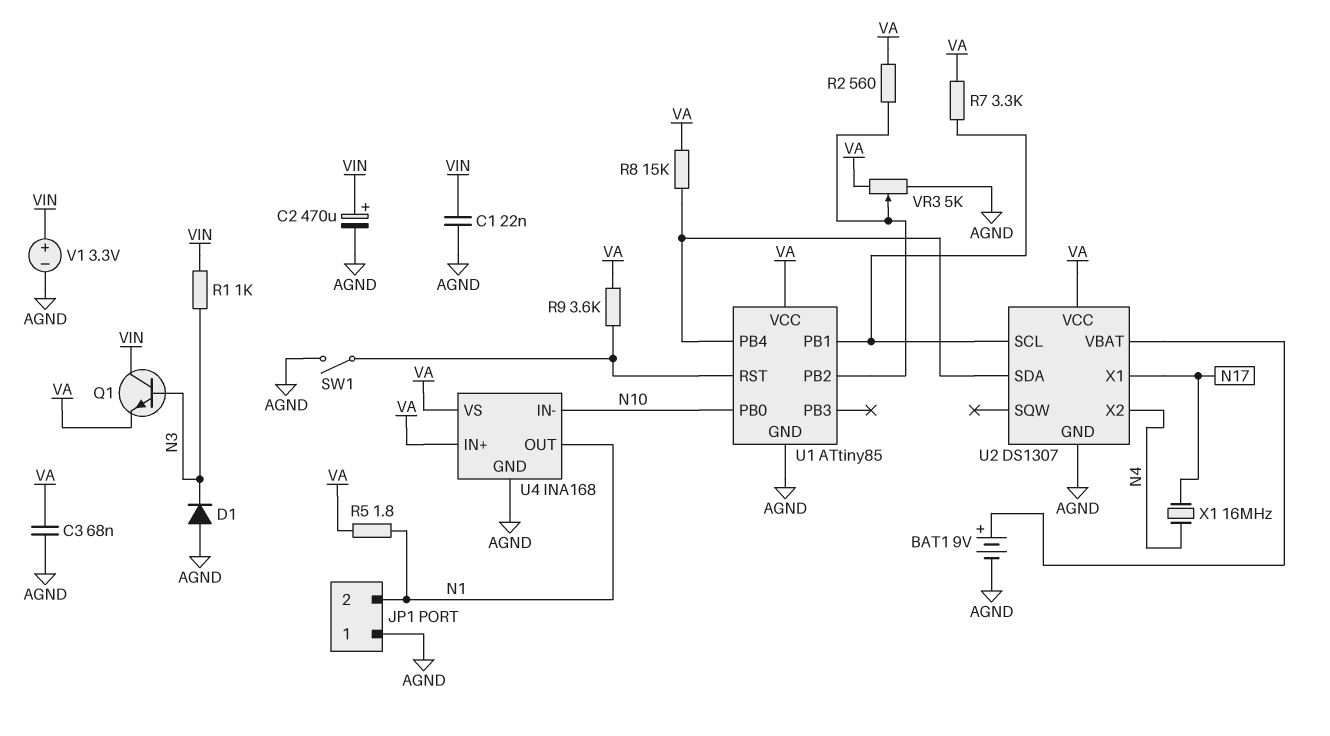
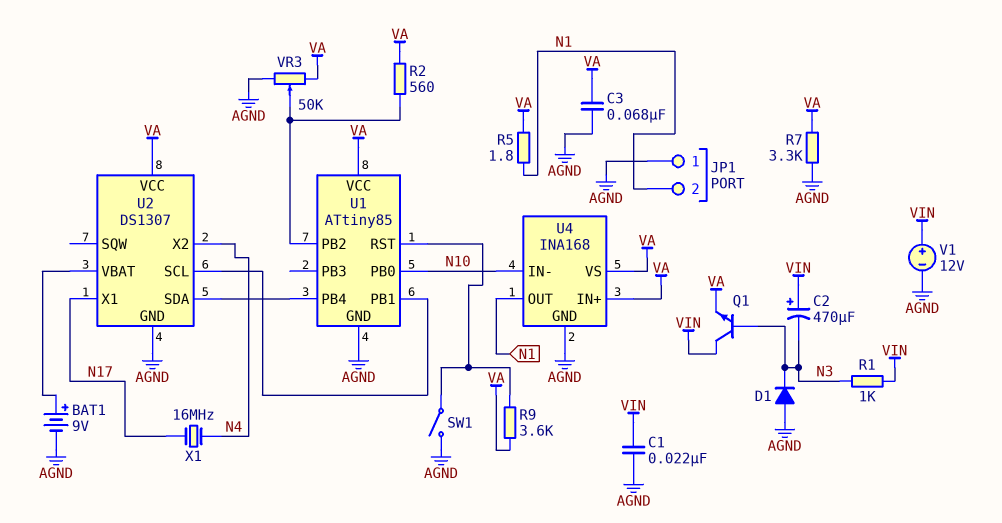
C2: 470uF (plus VIN, minus AGND) -> 470uF (plus VIN, minus N3)
R7: 3.3k (U1/PB1, VA) -> 3.3k (AGND, VA)
R8: 15k (U1/PB4, VA) -> none
V1: 3.3V (plus VIN, minus AGND) -> 12V (plus VIN, minus AGND)
VR3: 5k (AGND, VA, wiper U1/PB2) -> 50k (AGND, VA, wiper U1/PB2)

